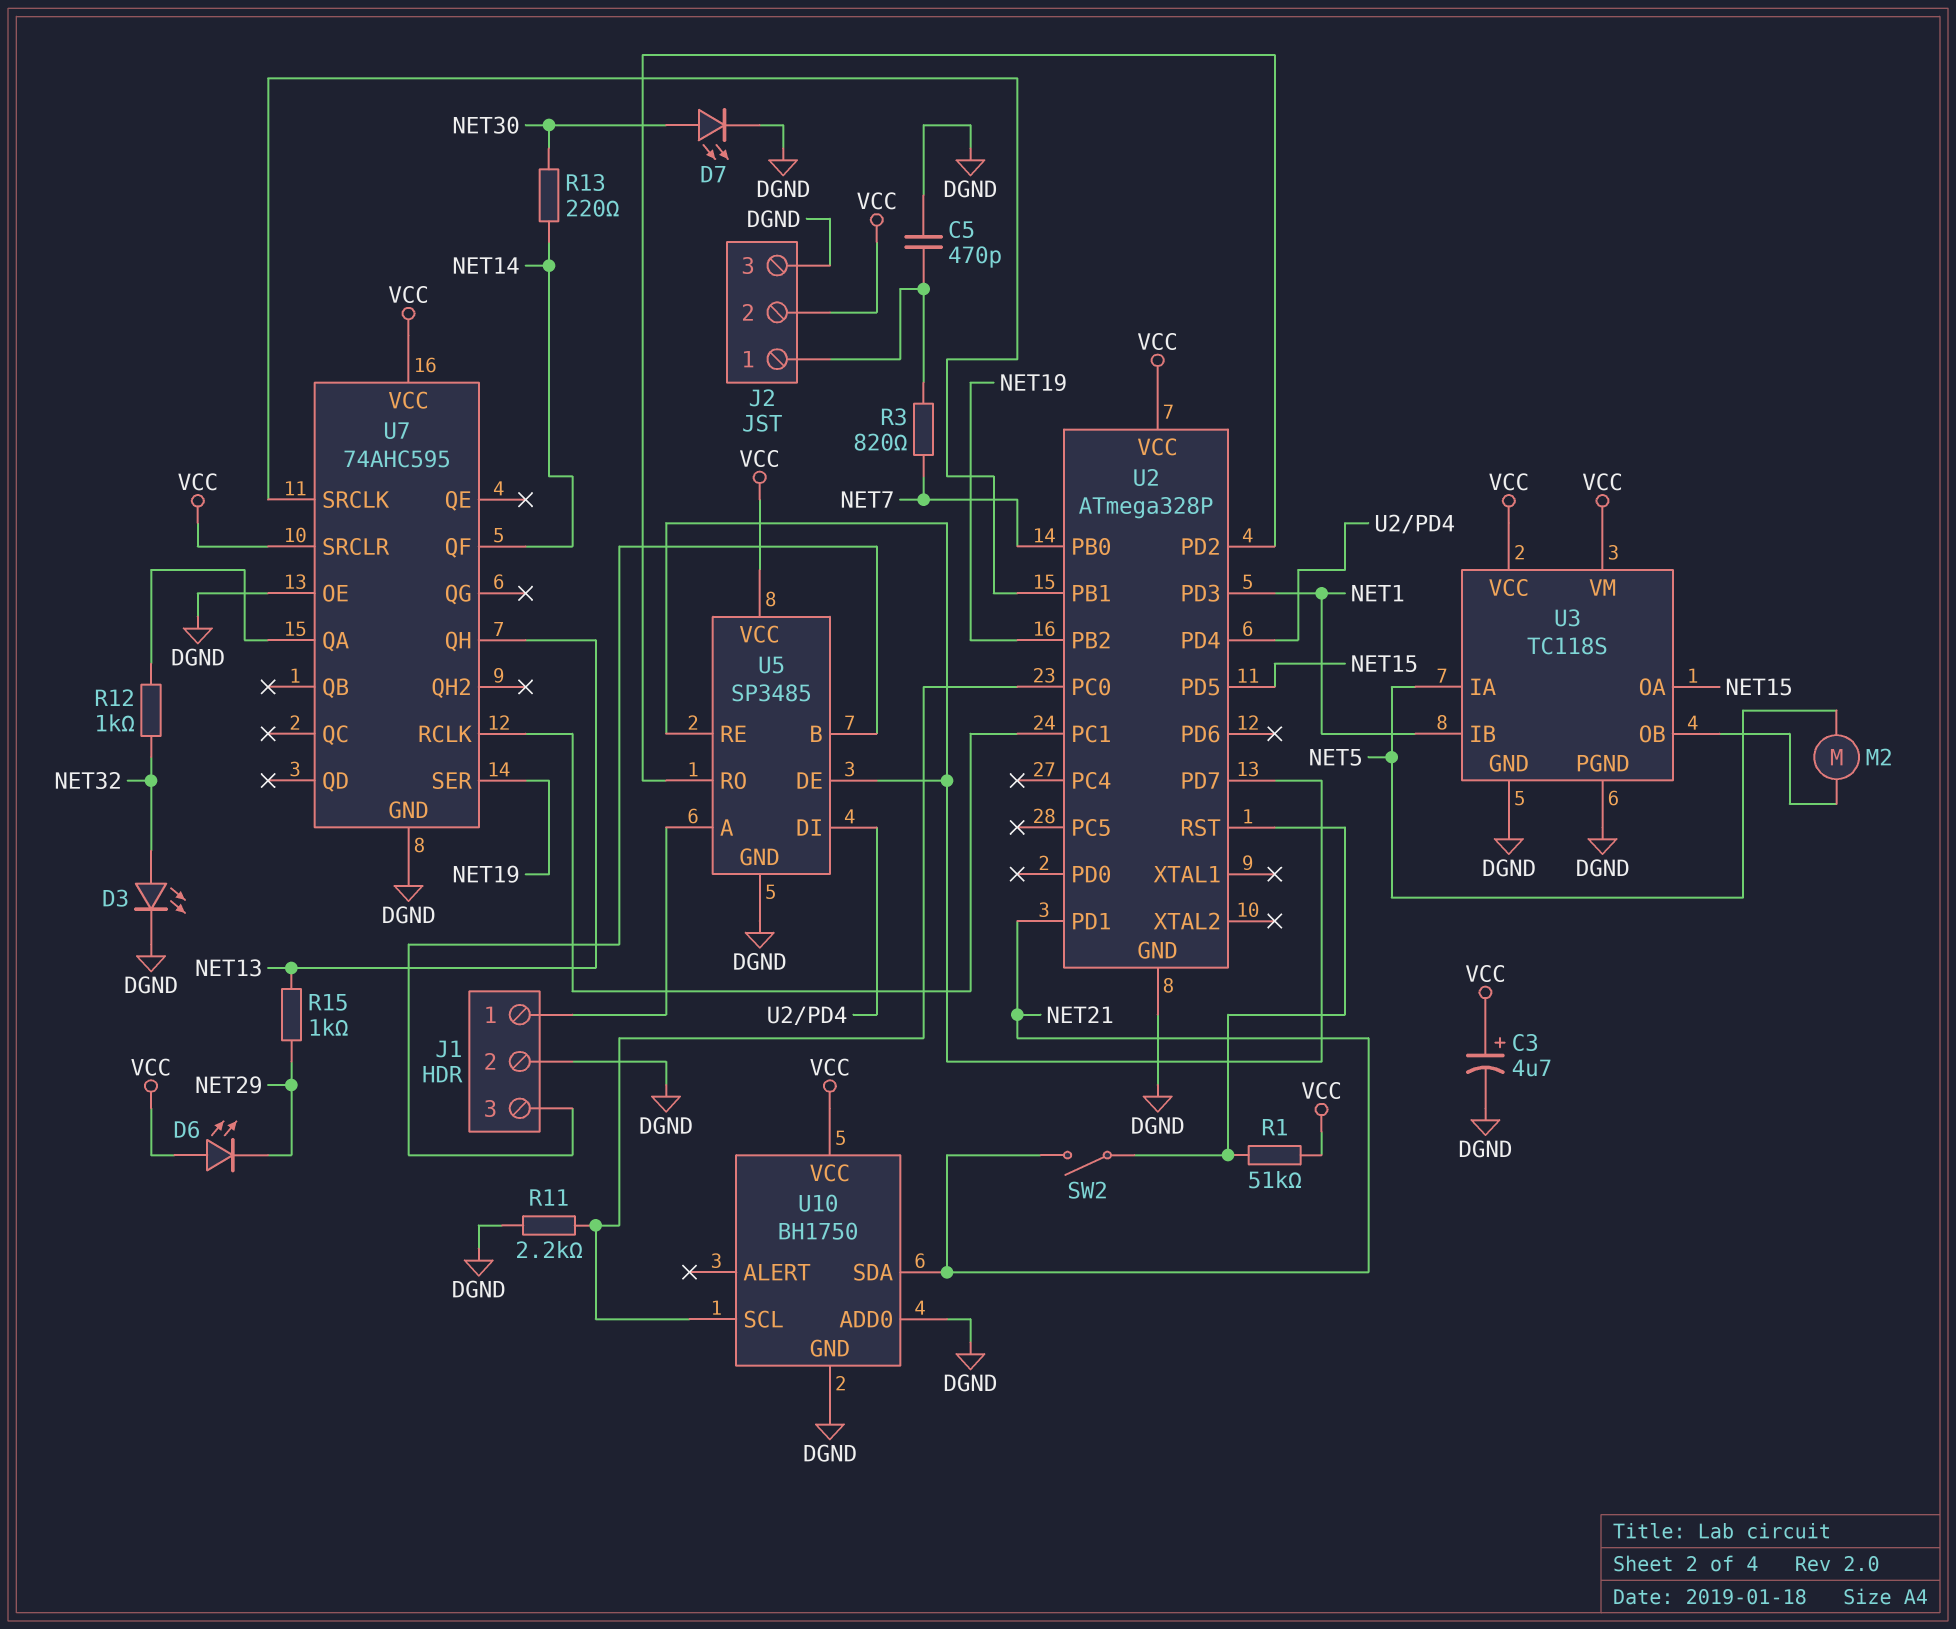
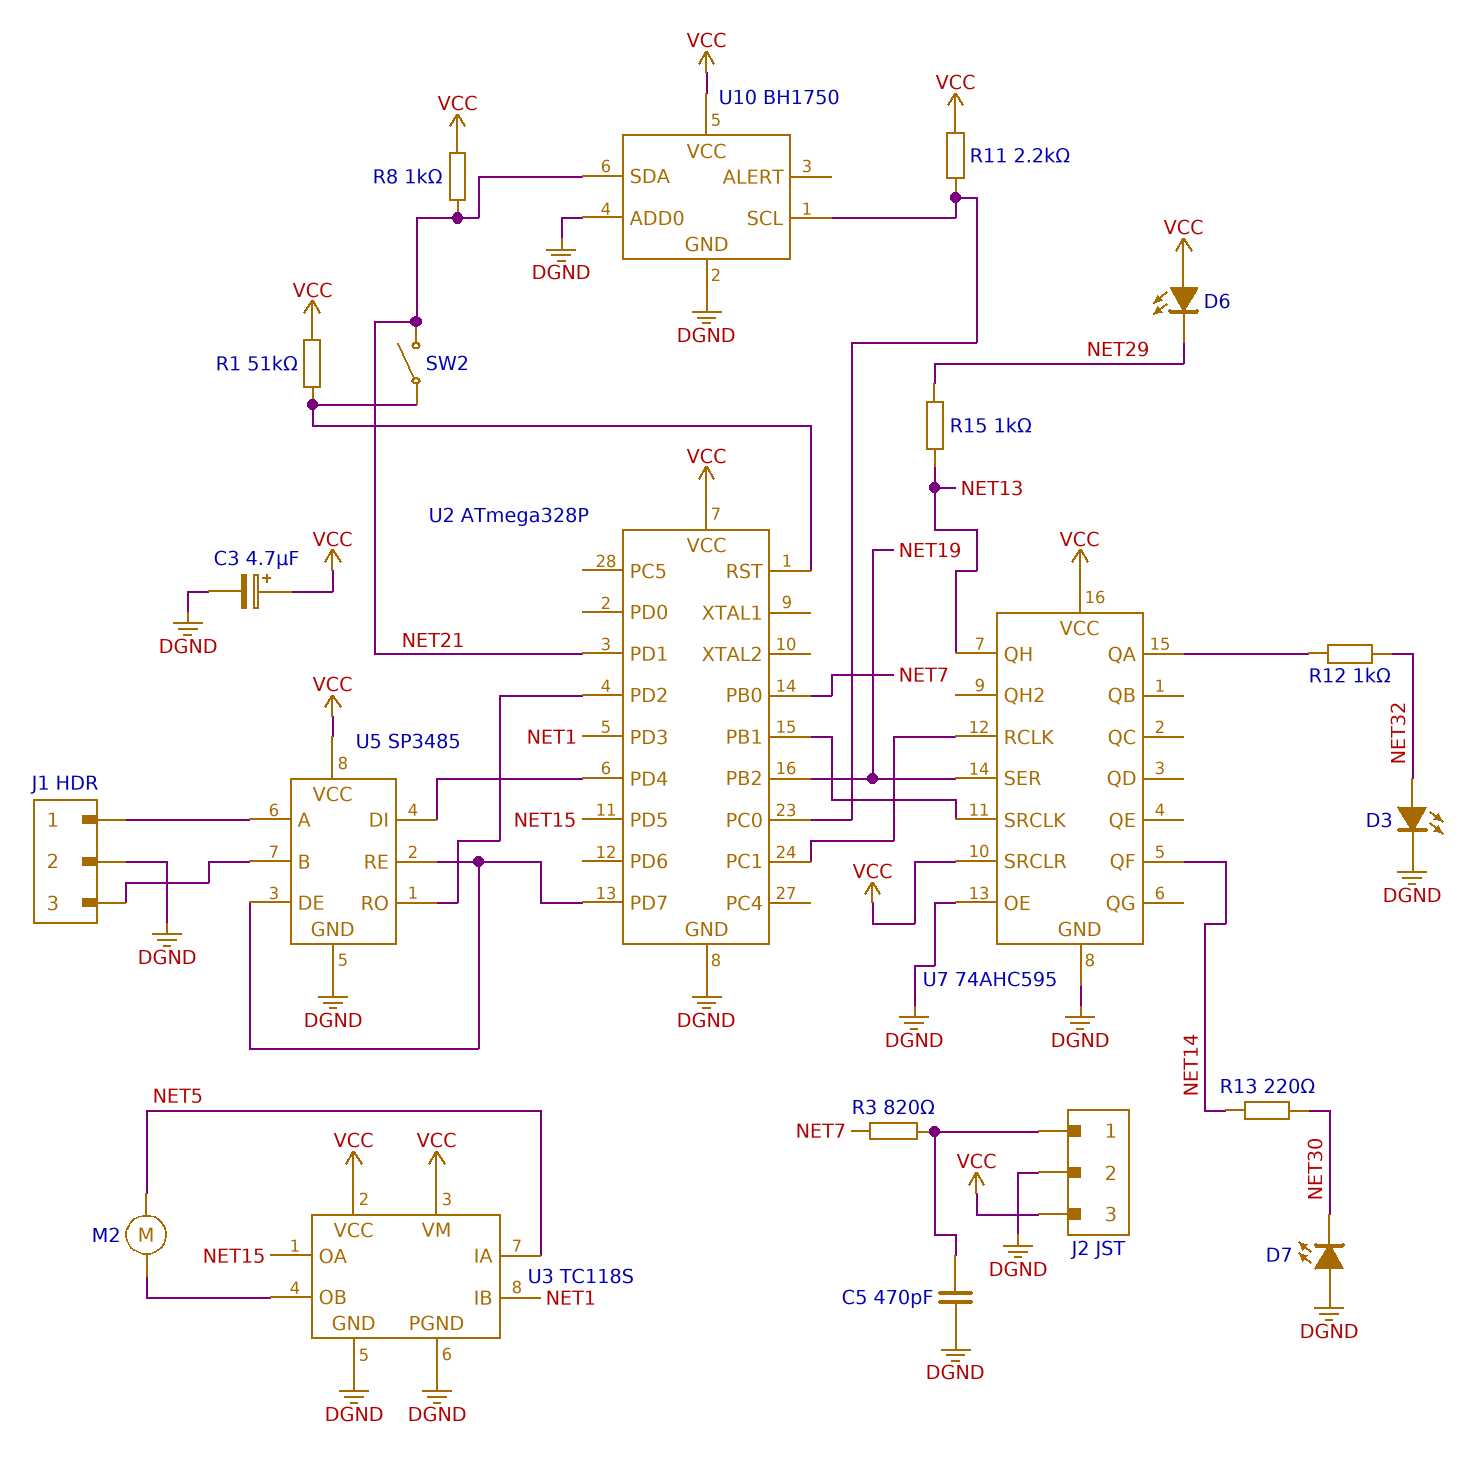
D7: LED (A NET30, K DGND) -> LED (A DGND, K NET30)
J2 pin 2: VCC -> DGND
J2 pin 3: DGND -> VCC
R8: none -> 1k (NET21, VCC)
R11: 2.2k (DGND, U2/PC0) -> 2.2k (U2/PC0, VCC)

